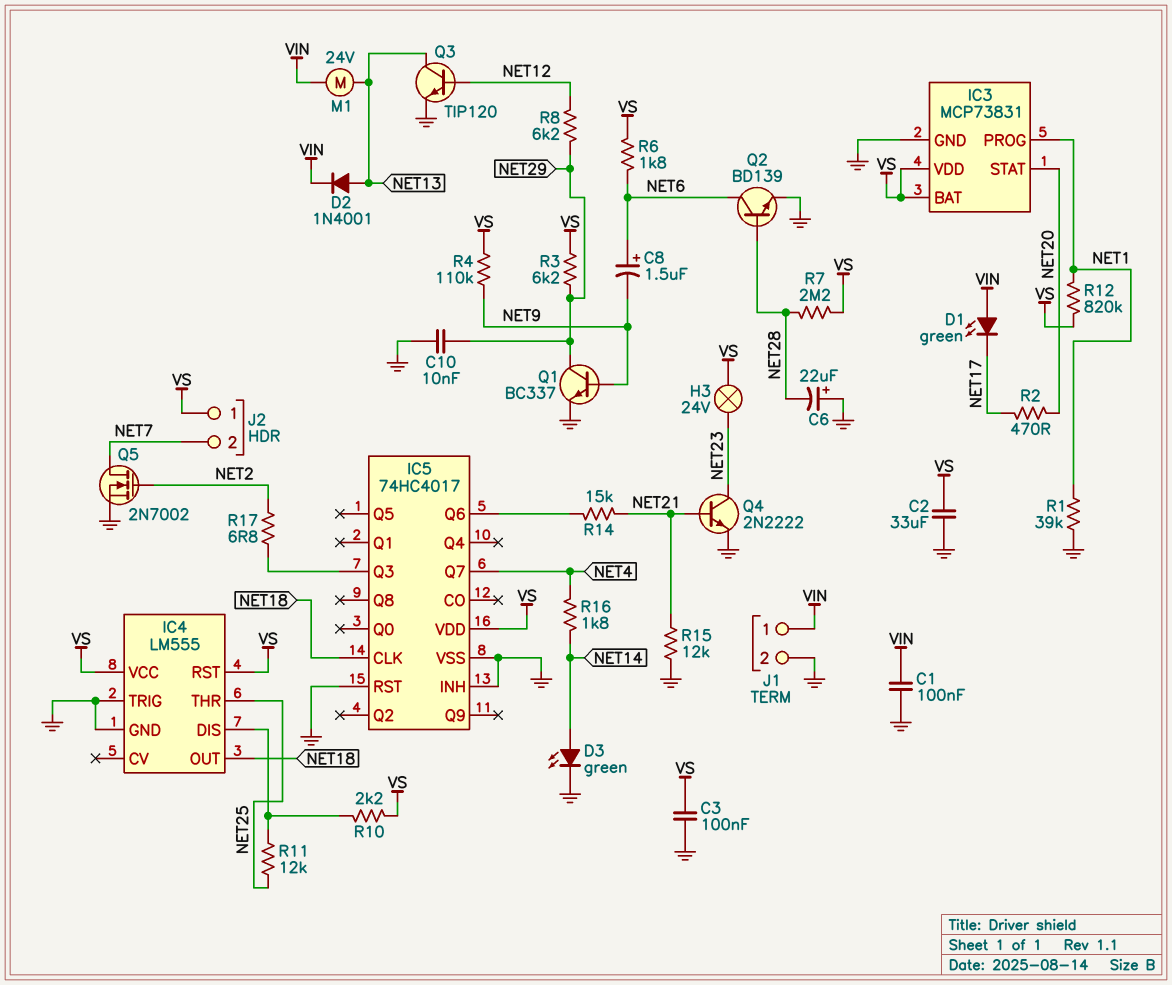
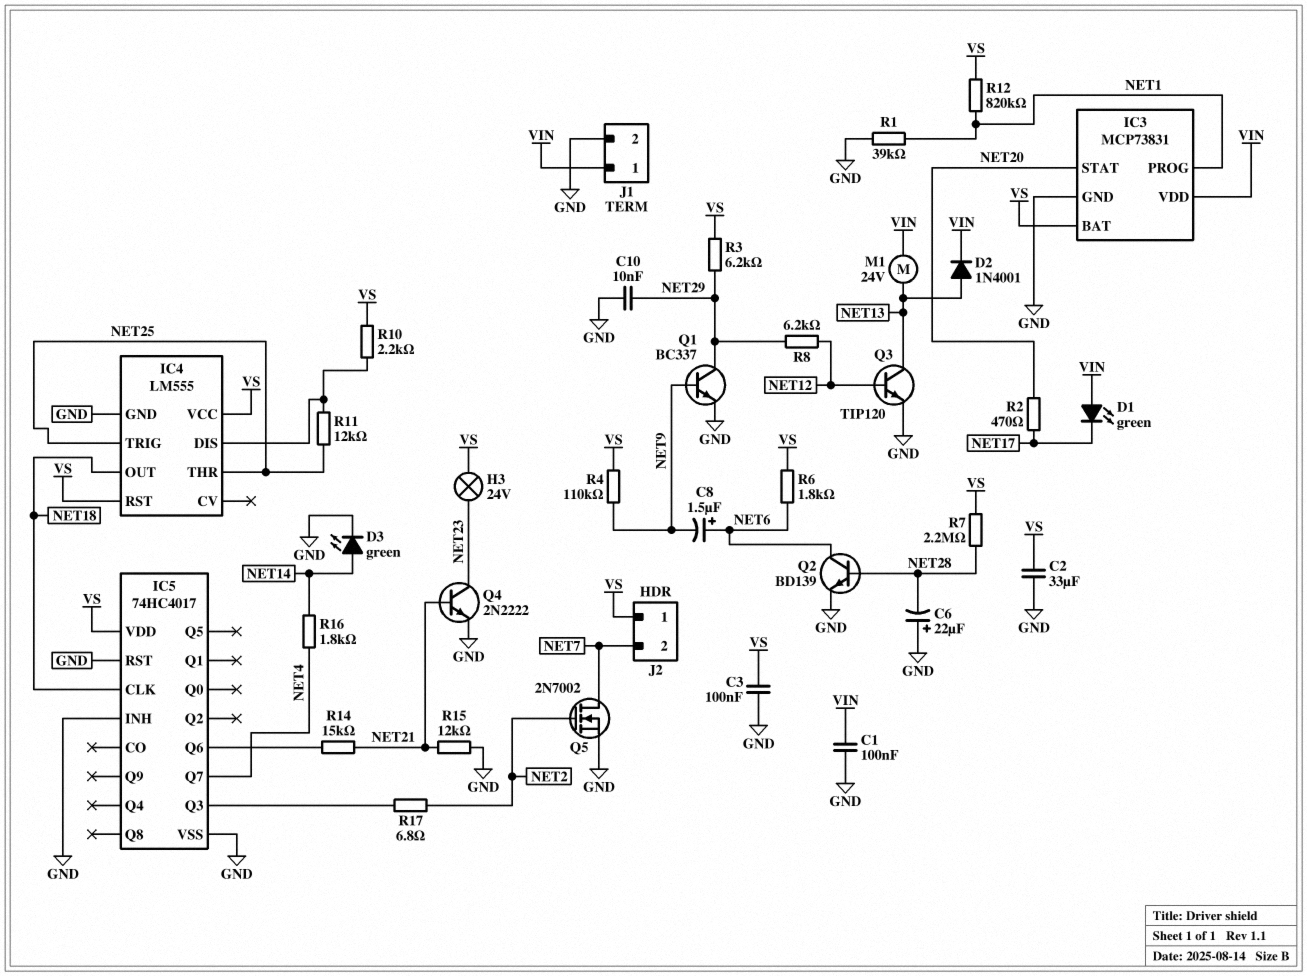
IC3 pin VDD: VS -> VIN
IC4 pin TRIG: GND -> NET25

